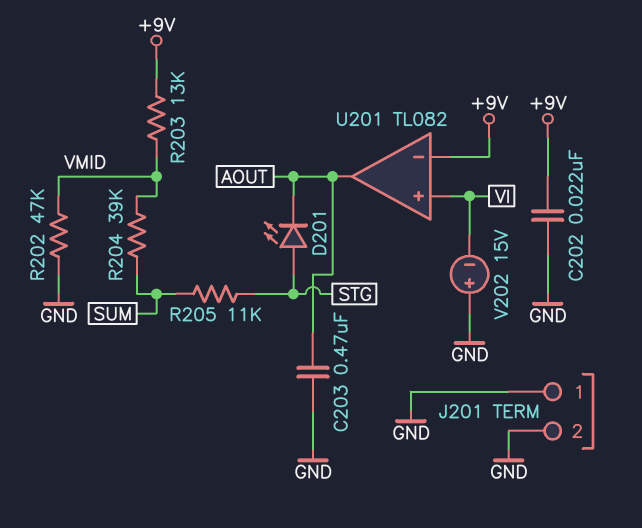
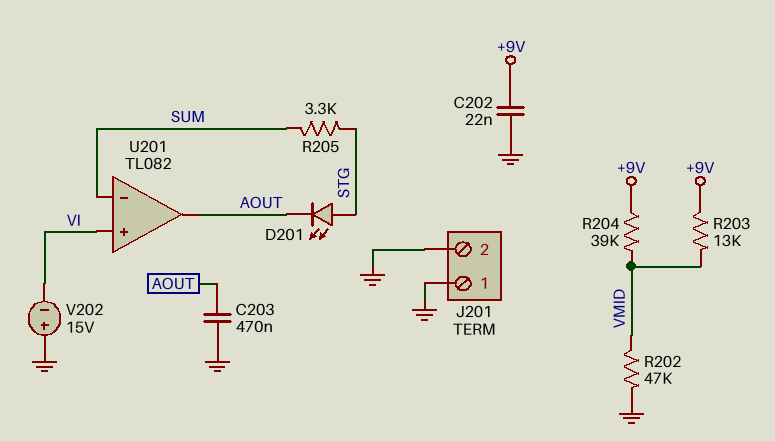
R204: 39k (SUM, VMID) -> 39k (+9V, VMID)
R205: 11k (STG, SUM) -> 3.3k (STG, SUM)
U201 pin in-: +9V -> SUM

